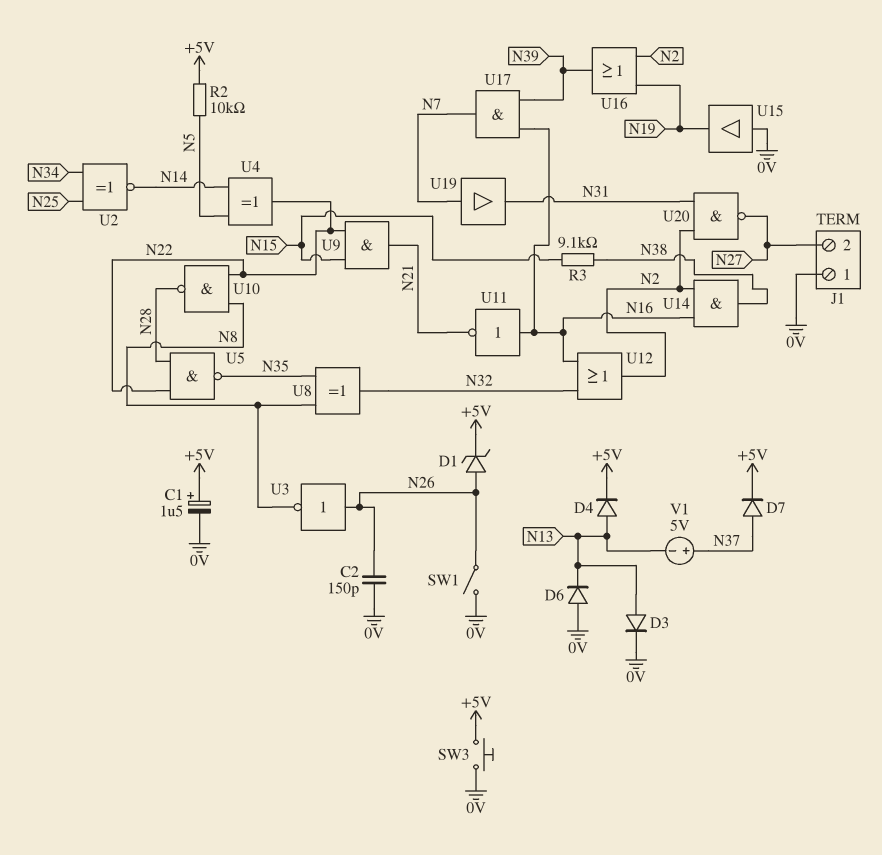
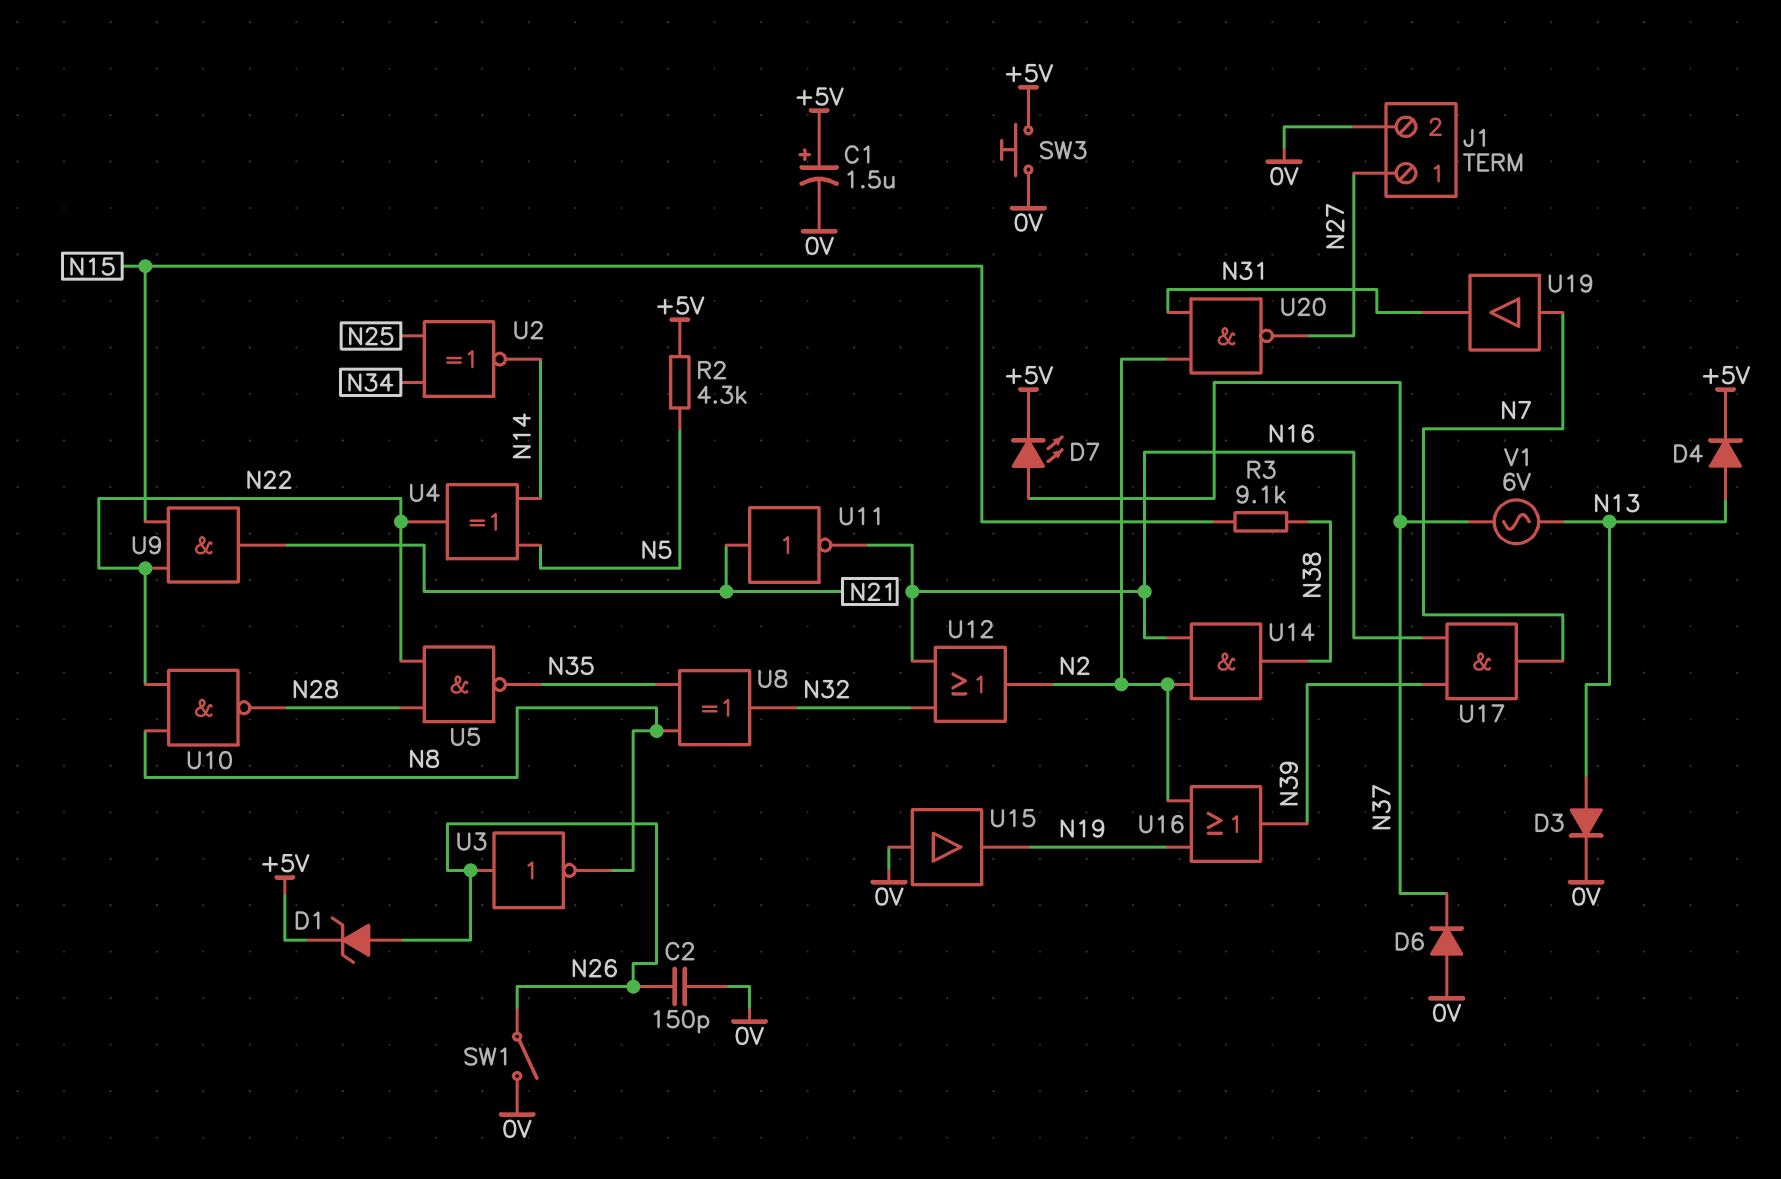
D6: diode (A 0V, K N13) -> diode (A 0V, K N37)
D7: diode (A N37, K +5V) -> LED (A N37, K +5V)
J1 pin 1: 0V -> N27
J1 pin 2: N27 -> 0V
R2: 10k (+5V, N5) -> 4.3k (+5V, N5)
U11: NOT (in N16, out N21) -> NOT (in N21, out N16)
V1: 5V (plus N37, minus N13) -> AC 6V (N13, N37)

